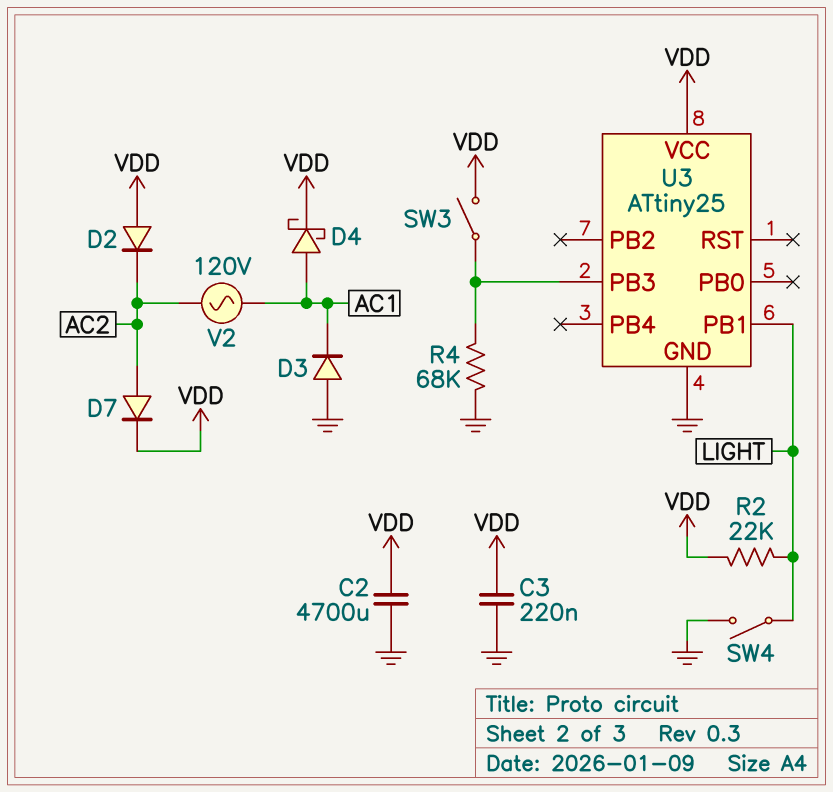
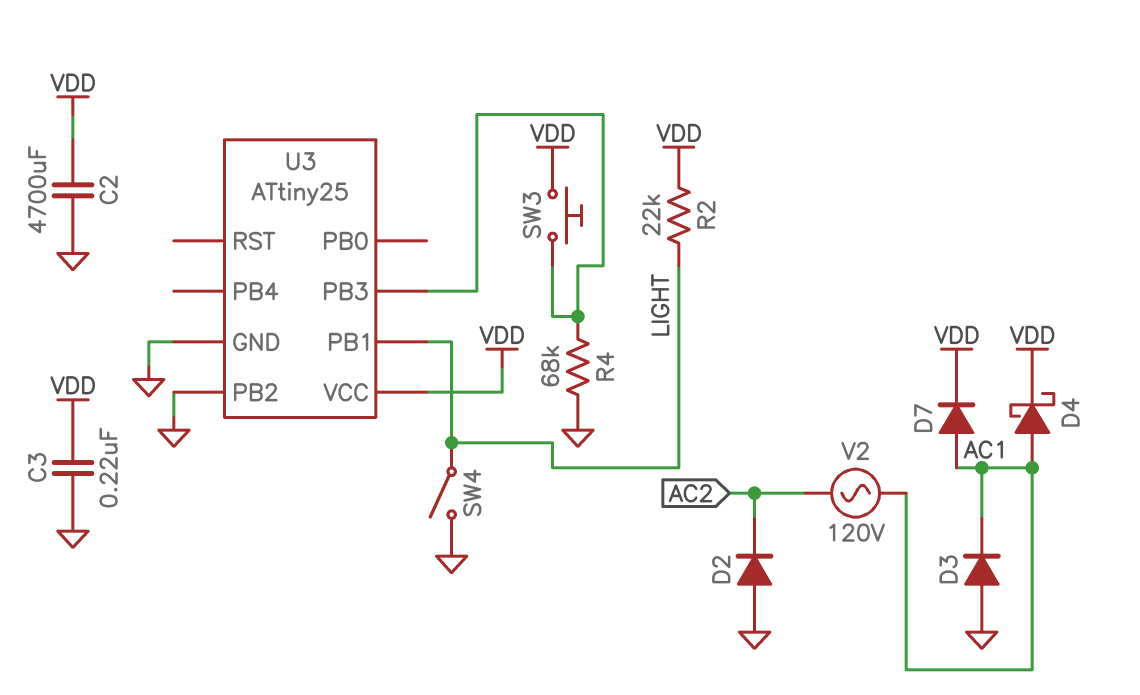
D2: diode (A VDD, K AC2) -> diode (A GND, K AC2)
D7: diode (A AC2, K VDD) -> diode (A AC1, K VDD)
SW3: switch (U3/PB3, VDD) -> button (U3/PB3, VDD)
U3 pin PB2: none -> GND

